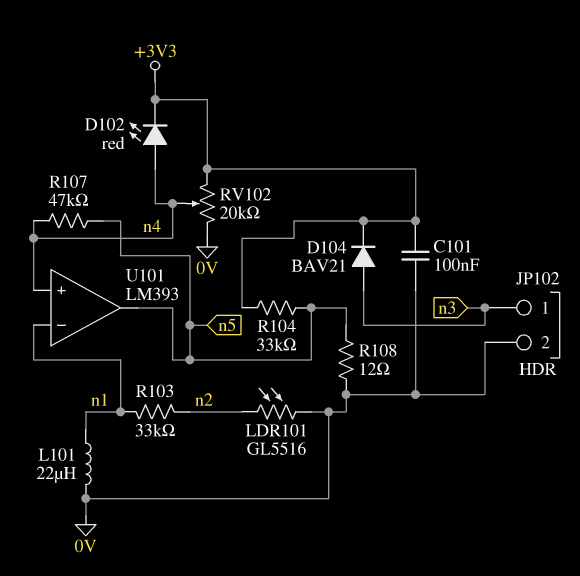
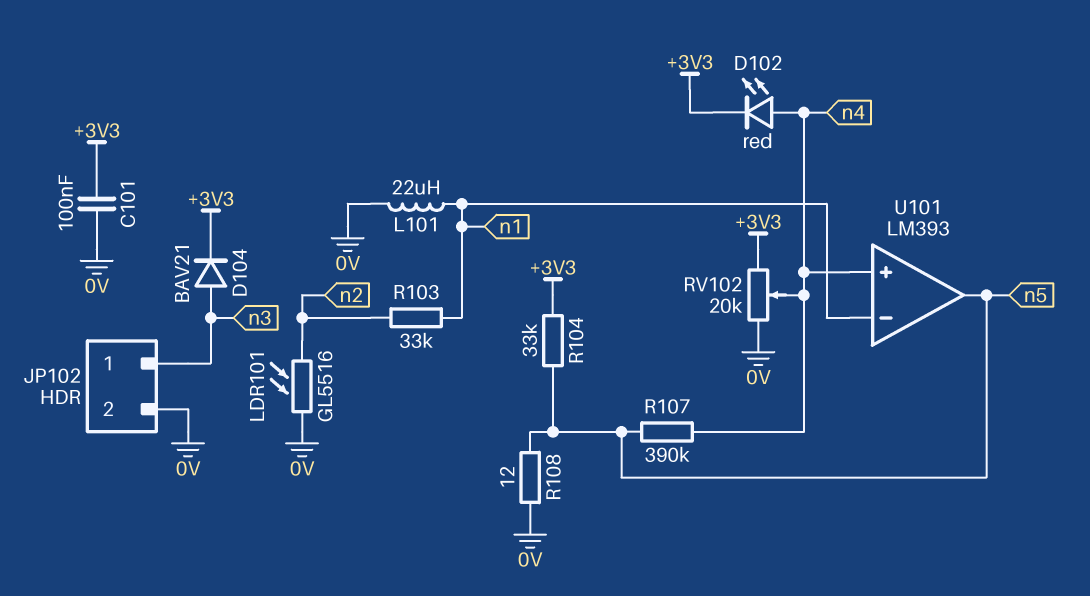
R107: 47k (n4, n5) -> 390k (n4, n5)

